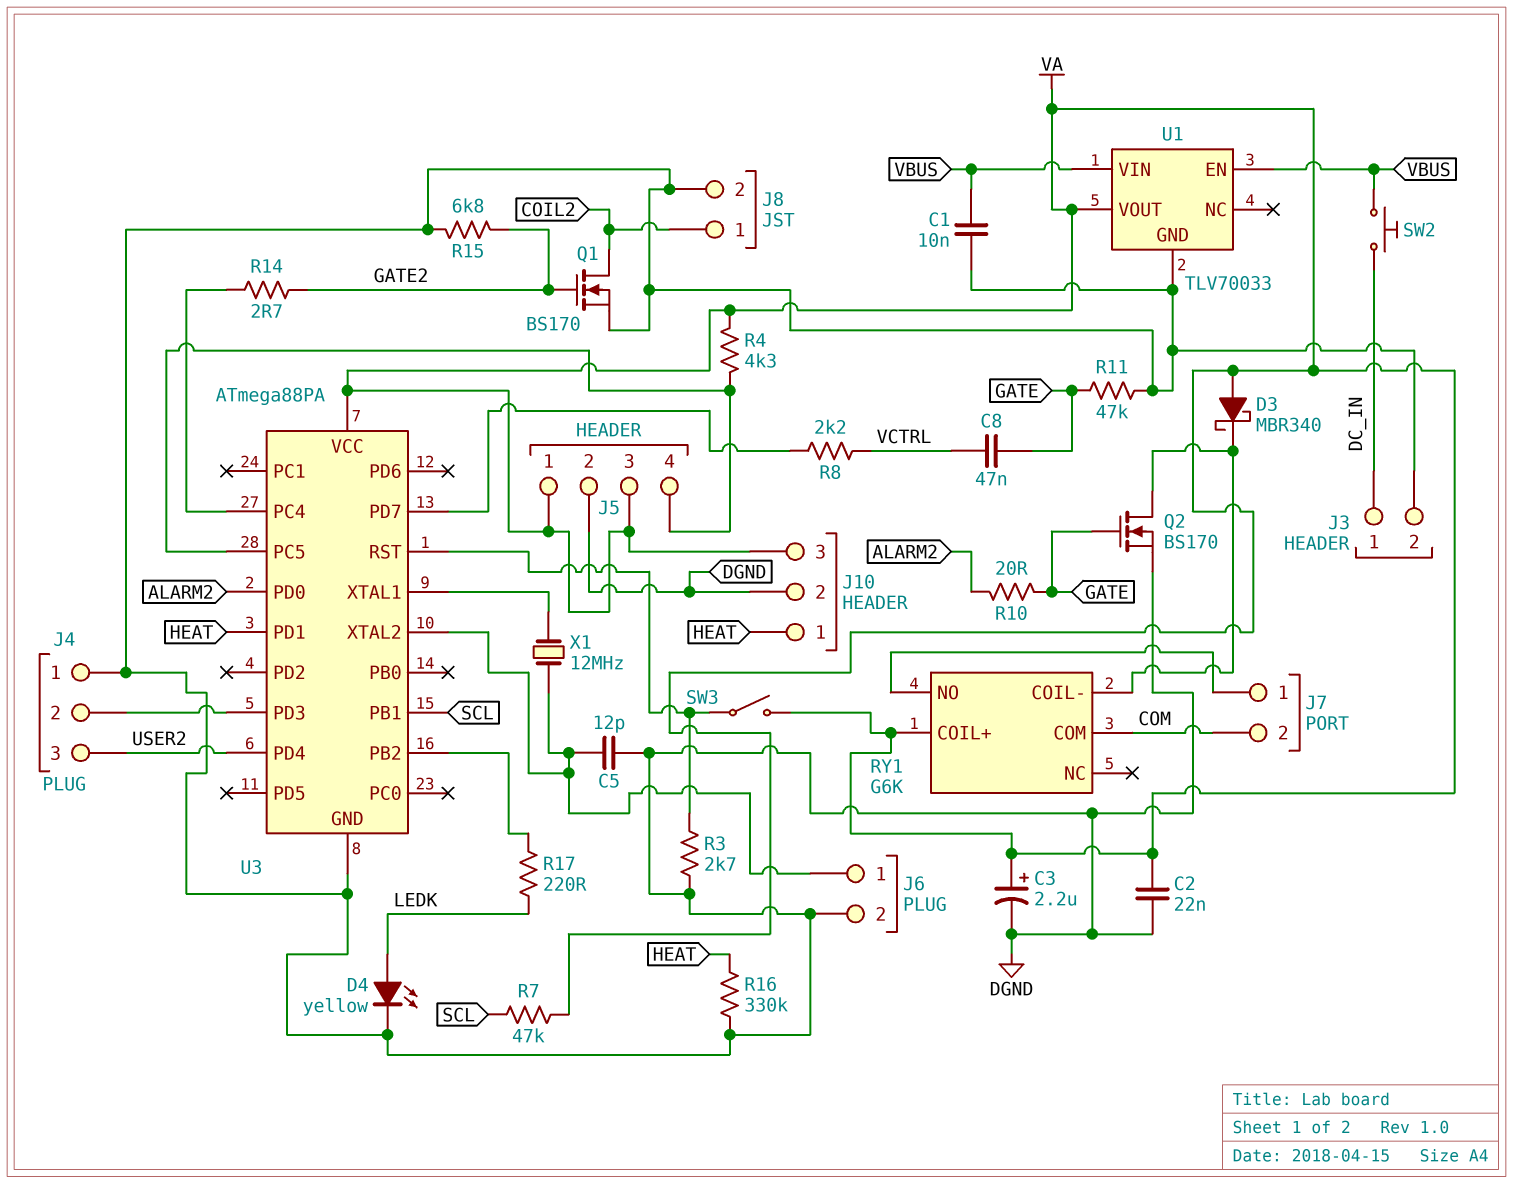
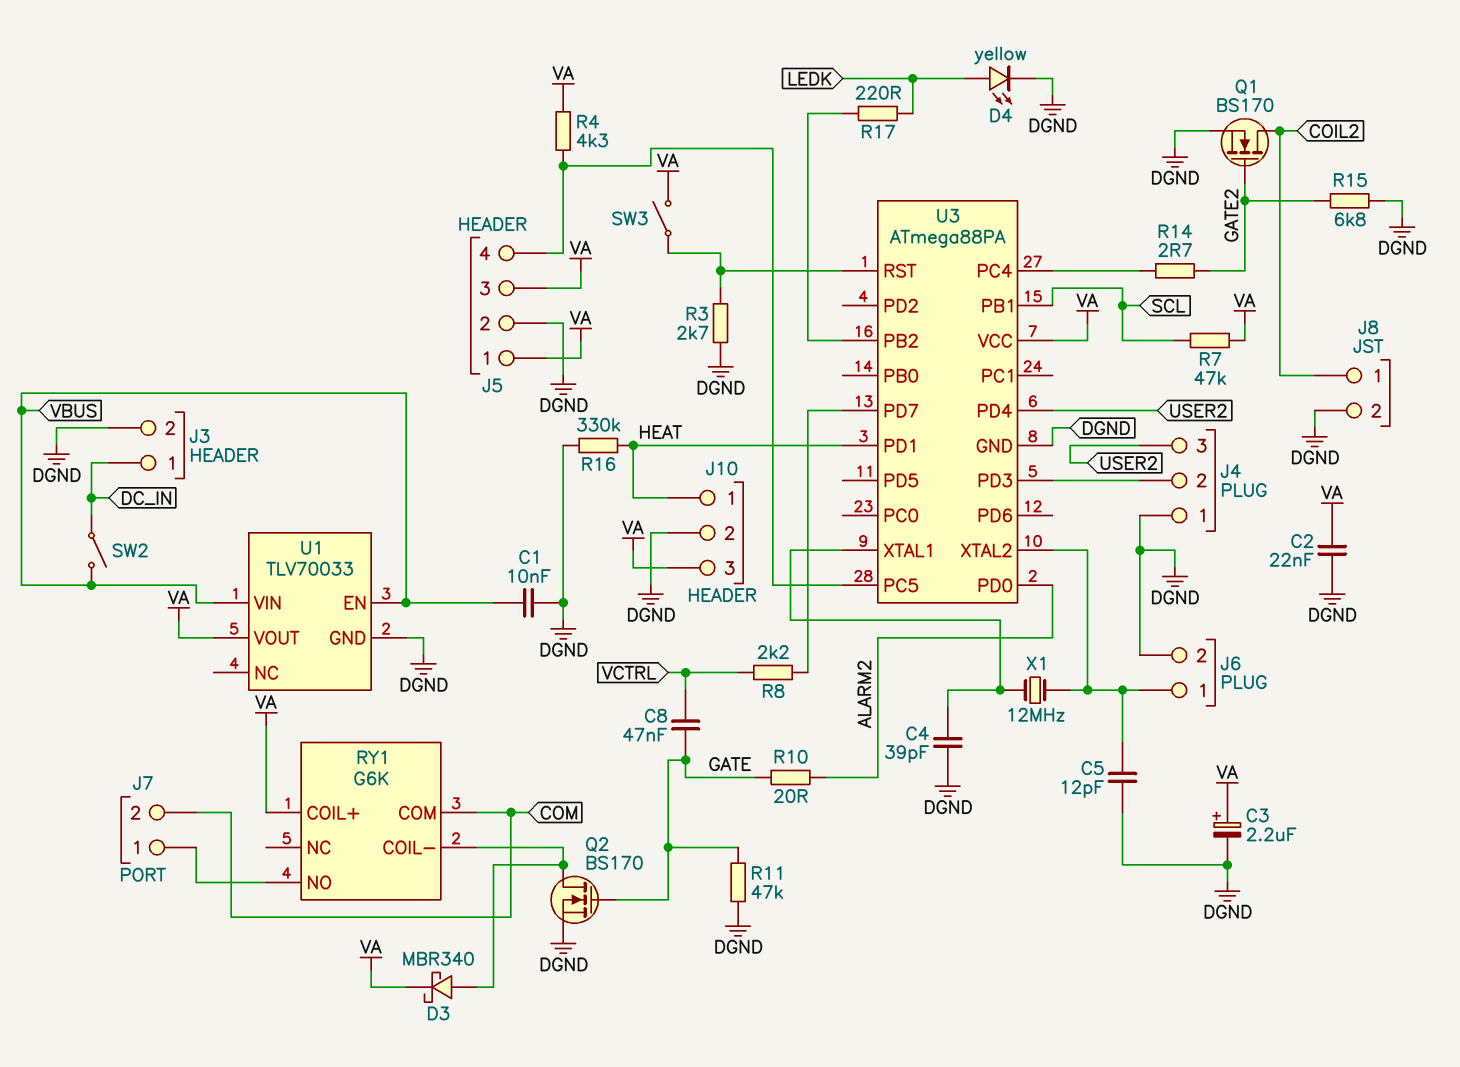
C4: none -> 39pF (DGND, U3/XTAL1)
D3: schottky MBR340 (A VA, K RY1/COIL-) -> schottky MBR340 (A RY1/COIL-, K VA)
SW2: button (DC_IN, VBUS) -> switch (DC_IN, VBUS)

